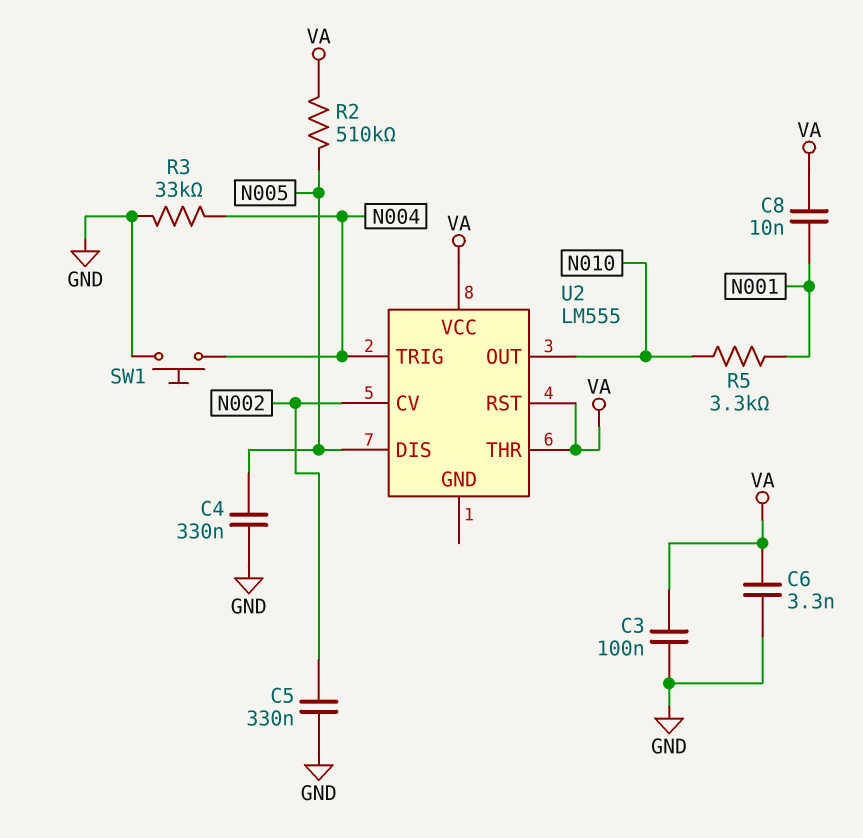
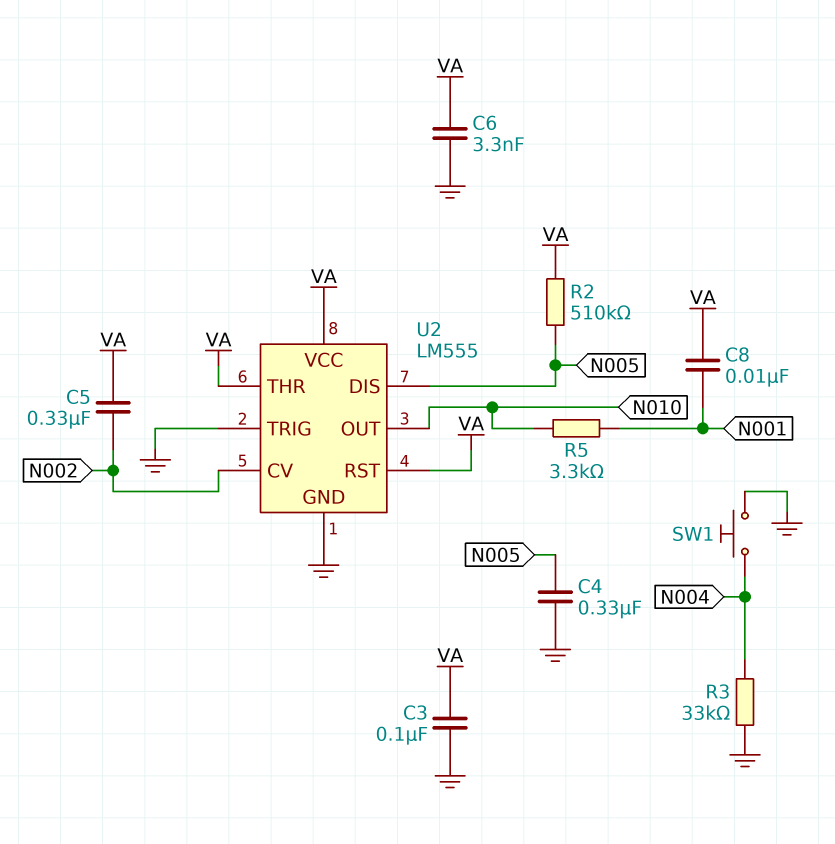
C5: 330nF (GND, N002) -> 330nF (N002, VA)
U2 pin GND: none -> GND
U2 pin TRIG: N004 -> GND

